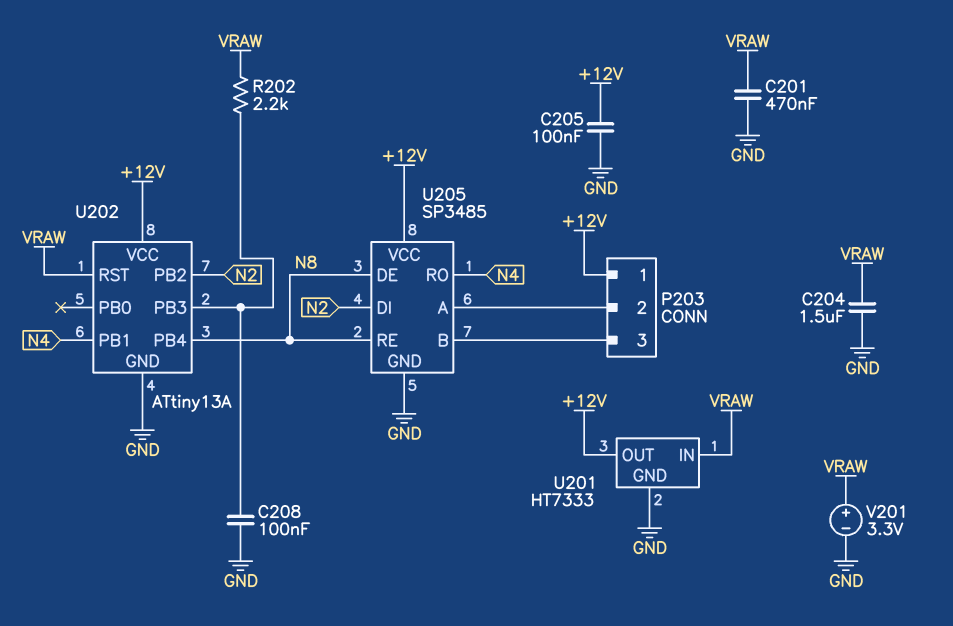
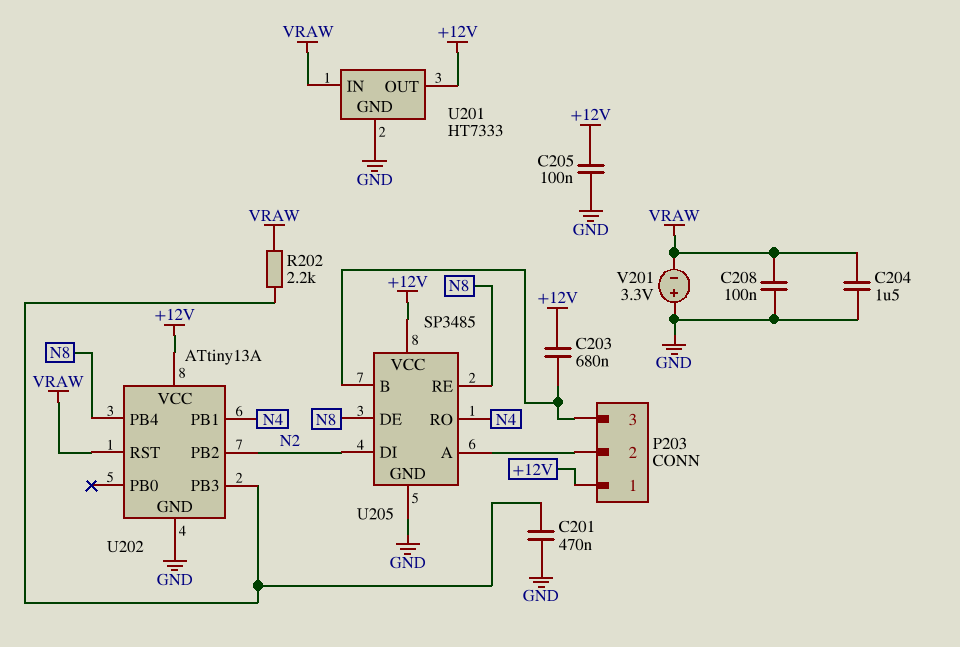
C201: 470nF (GND, VRAW) -> 470nF (GND, U202/PB3)
C203: none -> 680nF (+12V, P203/3)
C208: 100nF (GND, U202/PB3) -> 100nF (GND, VRAW)
V201: 3.3V (plus VRAW, minus GND) -> 3.3V (plus GND, minus VRAW)

